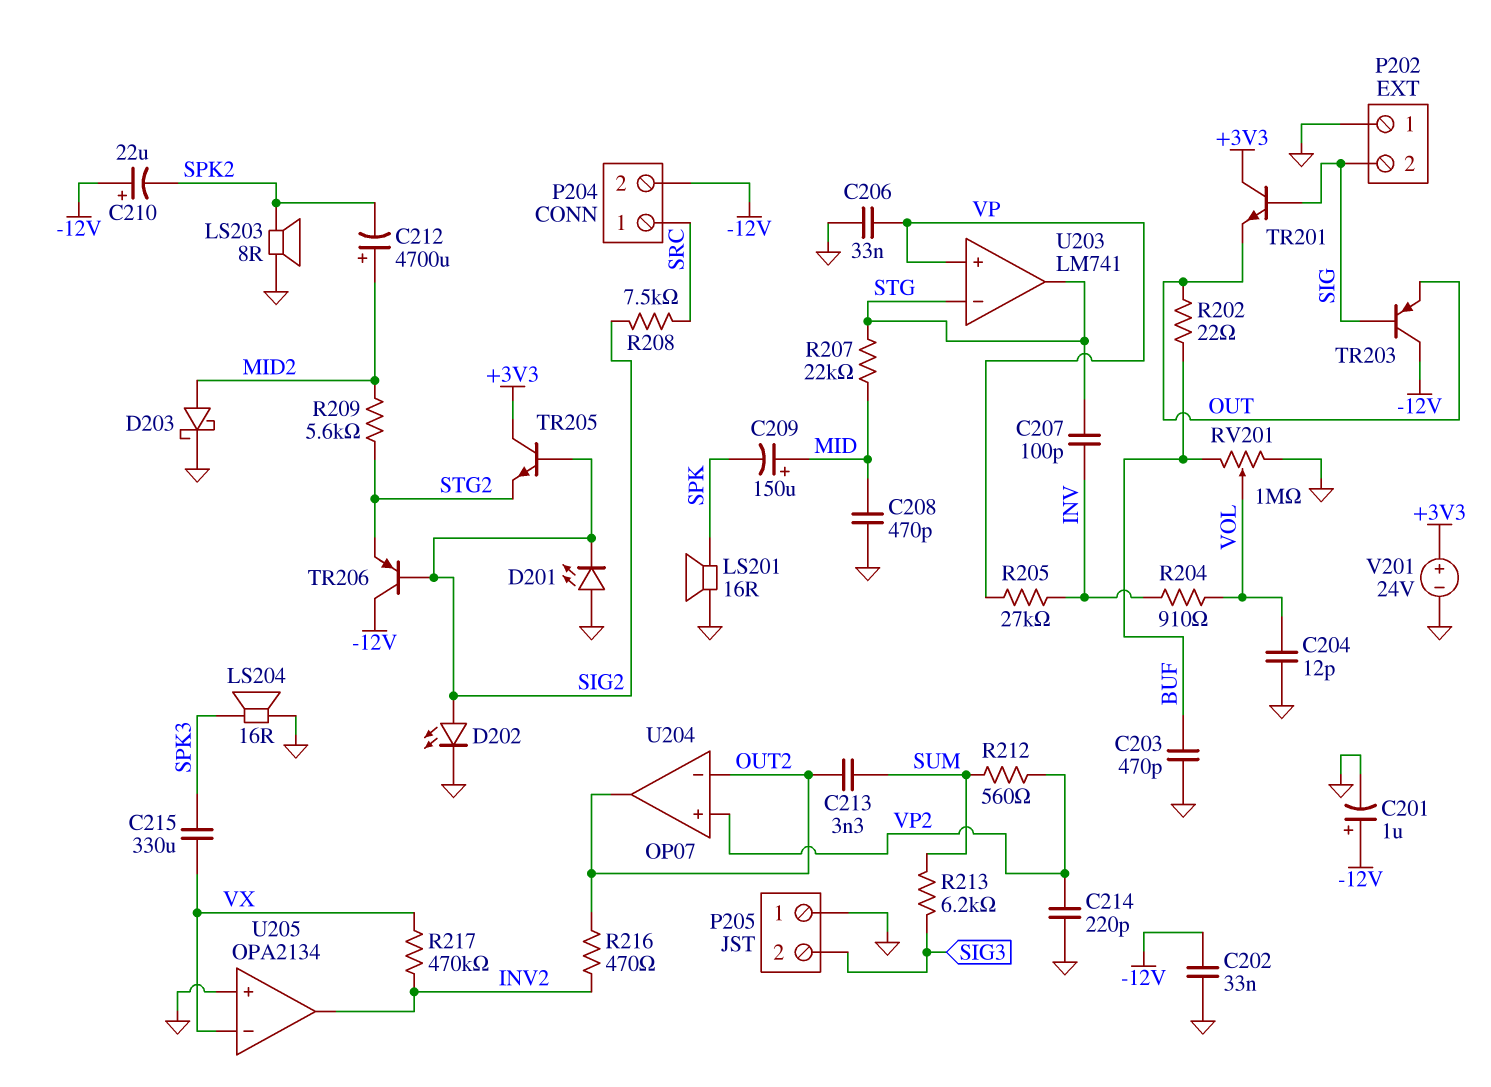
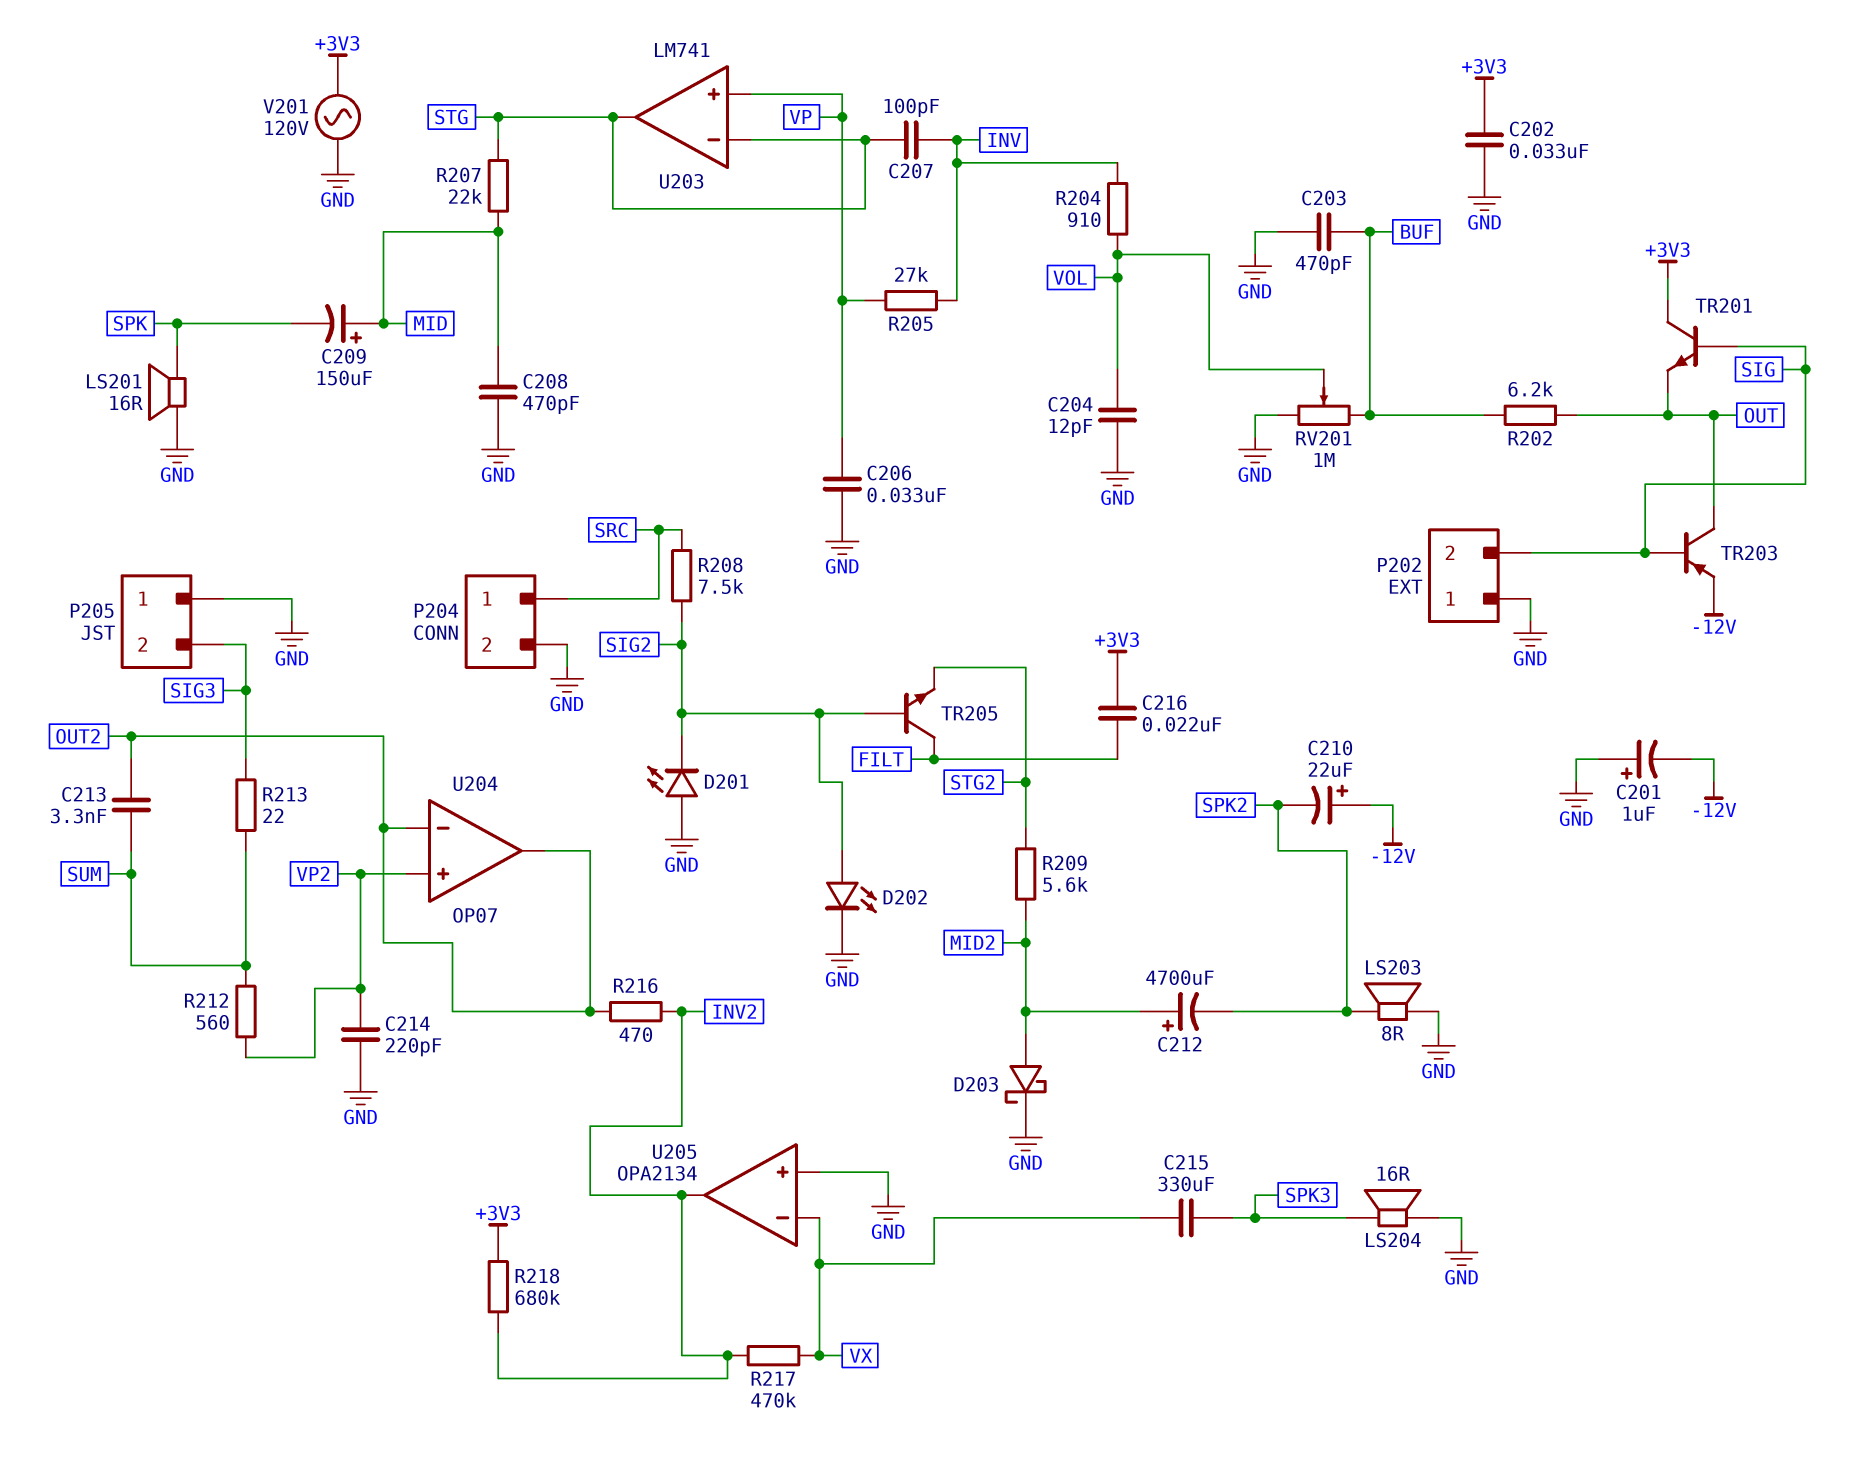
C201: 1uF (plus -12V, minus GND) -> 1uF (plus GND, minus -12V)
C202: 33nF (-12V, GND) -> 33nF (+3V3, GND)
C216: none -> 22nF (+3V3, FILT)
P204 pin 2: -12V -> GND
R202: 22 (BUF, OUT) -> 6.2k (BUF, OUT)
R213: 6.2k (SIG3, SUM) -> 22 (SIG3, SUM)
R218: none -> 680k (+3V3, INV2)
TR203: PNP (B SIG, C -12V, E OUT) -> PNP (B SIG, C OUT, E -12V)
TR205: NPN (B SIG2, C +3V3, E STG2) -> NPN (B SIG2, C FILT, E STG2)
TR206: PNP (B SIG2, C -12V, E STG2) -> none
V201: 24V (plus +3V3, minus GND) -> AC 120V (+3V3, GND)

